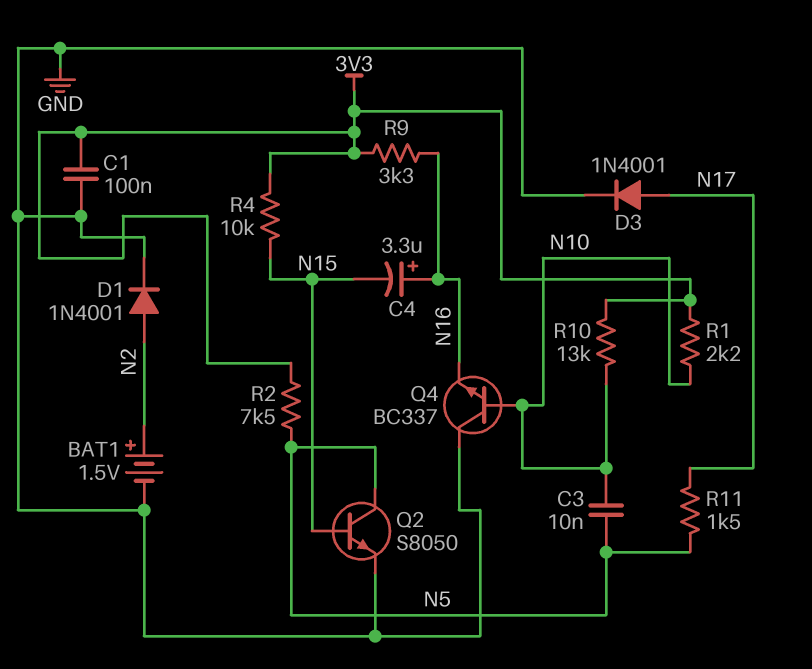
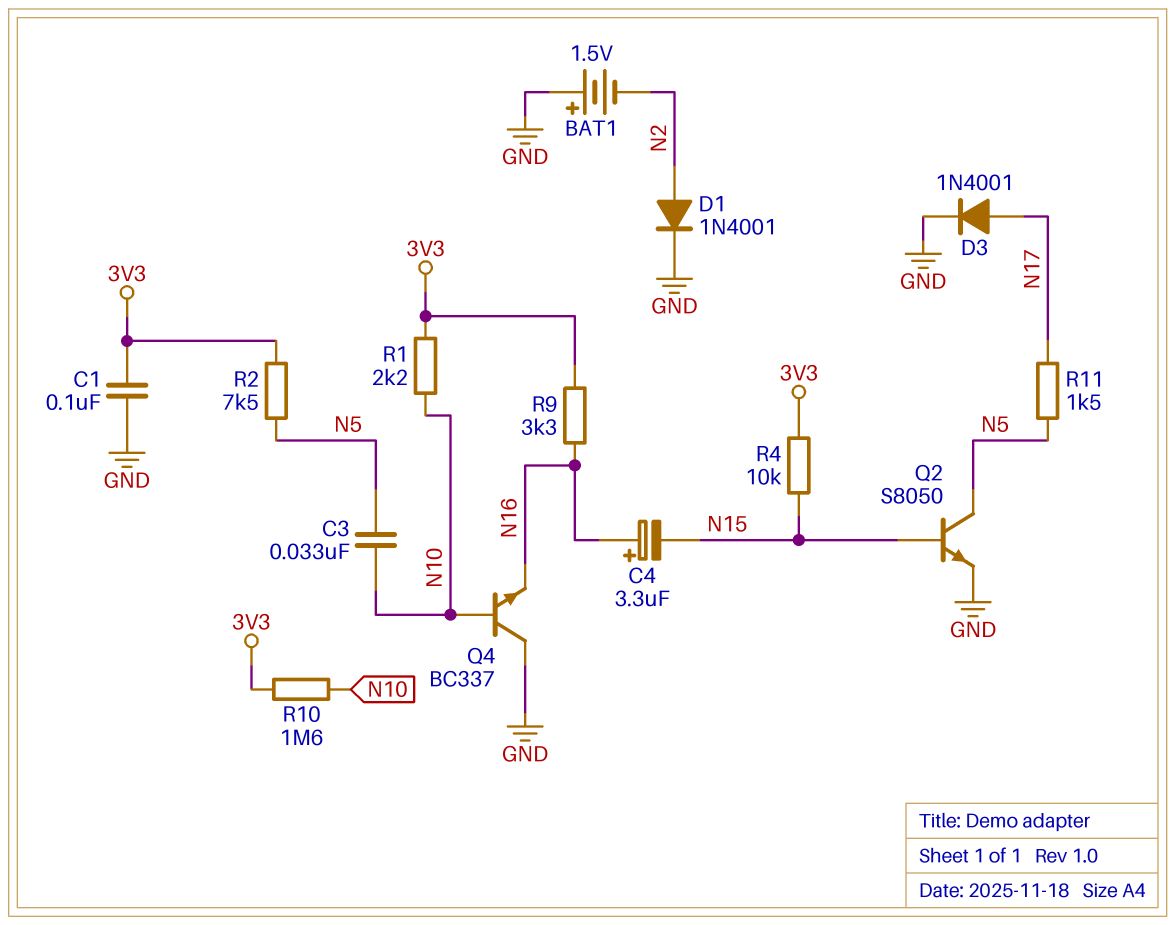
BAT1: 1.5V (plus N2, minus GND) -> 1.5V (plus GND, minus N2)
C3: 10nF (N5, N10) -> 33nF (N5, N10)
R10: 13k (3V3, N10) -> 1.6M (3V3, N10)

